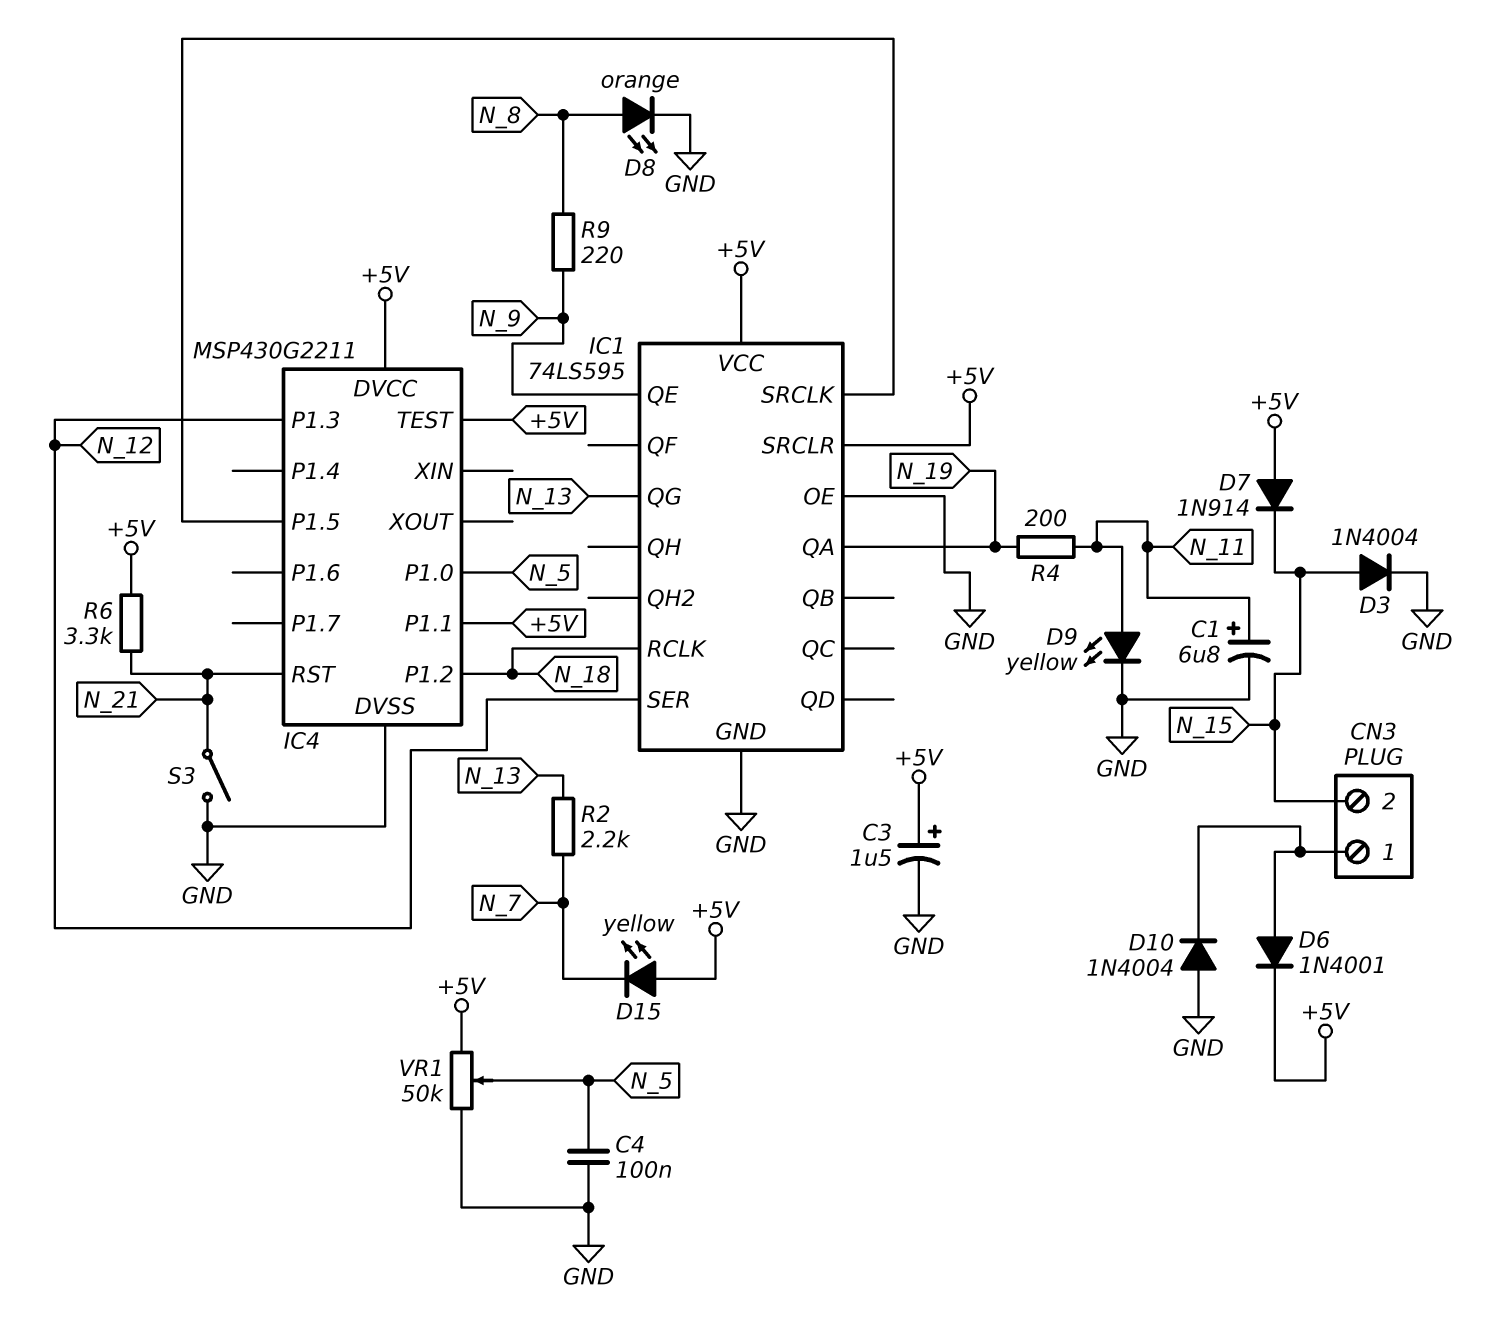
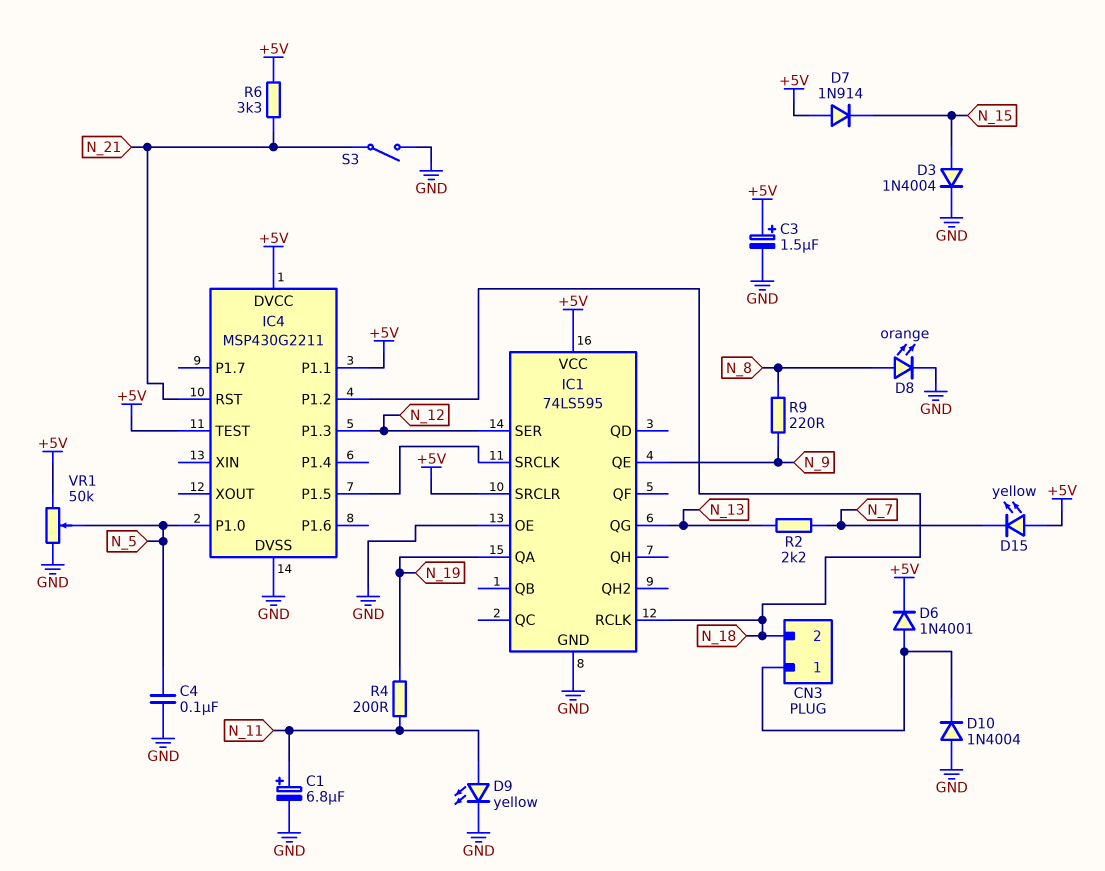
CN3 pin 2: N_15 -> N_18

